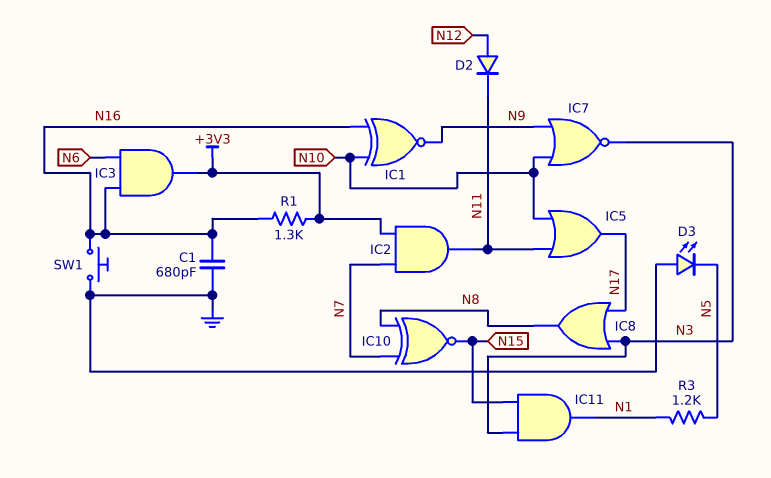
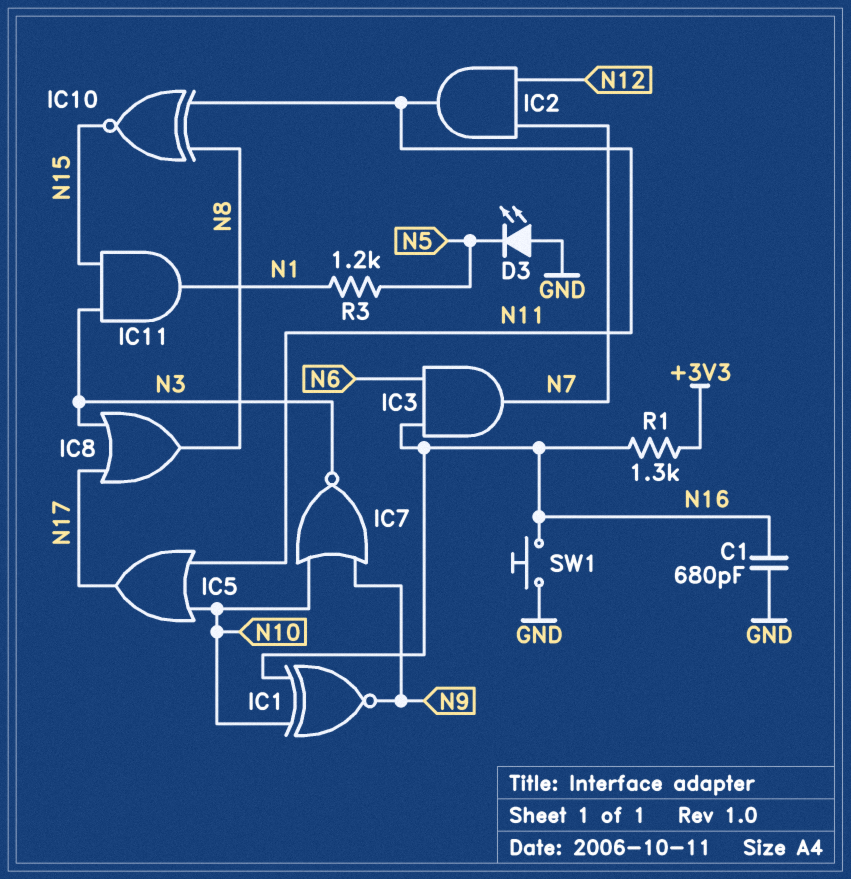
D2: diode (A N12, K N11) -> none
IC2: AND (in +3V3, in N7, out N11) -> AND (in N7, in N12, out N11)
IC3: AND (in N6, in N16, out +3V3) -> AND (in N6, in N16, out N7)
IC10: XNOR (in N7, in N8, out N15) -> XNOR (in N8, in N11, out N15)

